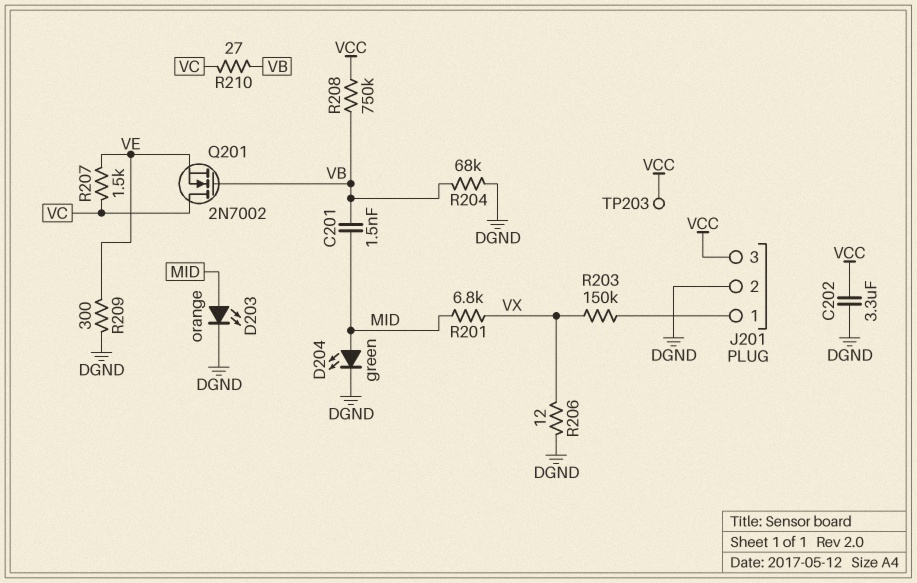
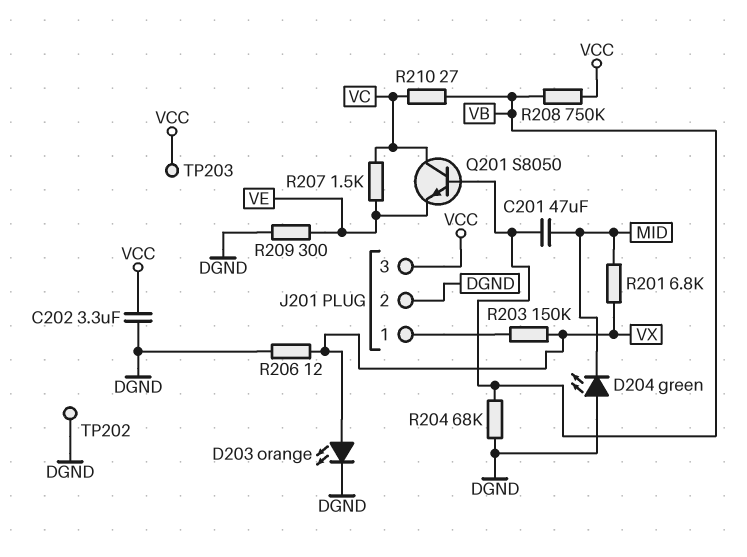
C201: 1.5nF (MID, VB) -> 47uF (MID, VB)
D203: LED orange (A MID, K DGND) -> LED orange (A VX, K DGND)
D204: LED green (A MID, K DGND) -> LED green (A DGND, K MID)
Q201: NMOS 2N7002 (G VB, D VC, S VE) -> NPN S8050 (B VB, C VC, E VE)
TP202: none -> test point (DGND)

